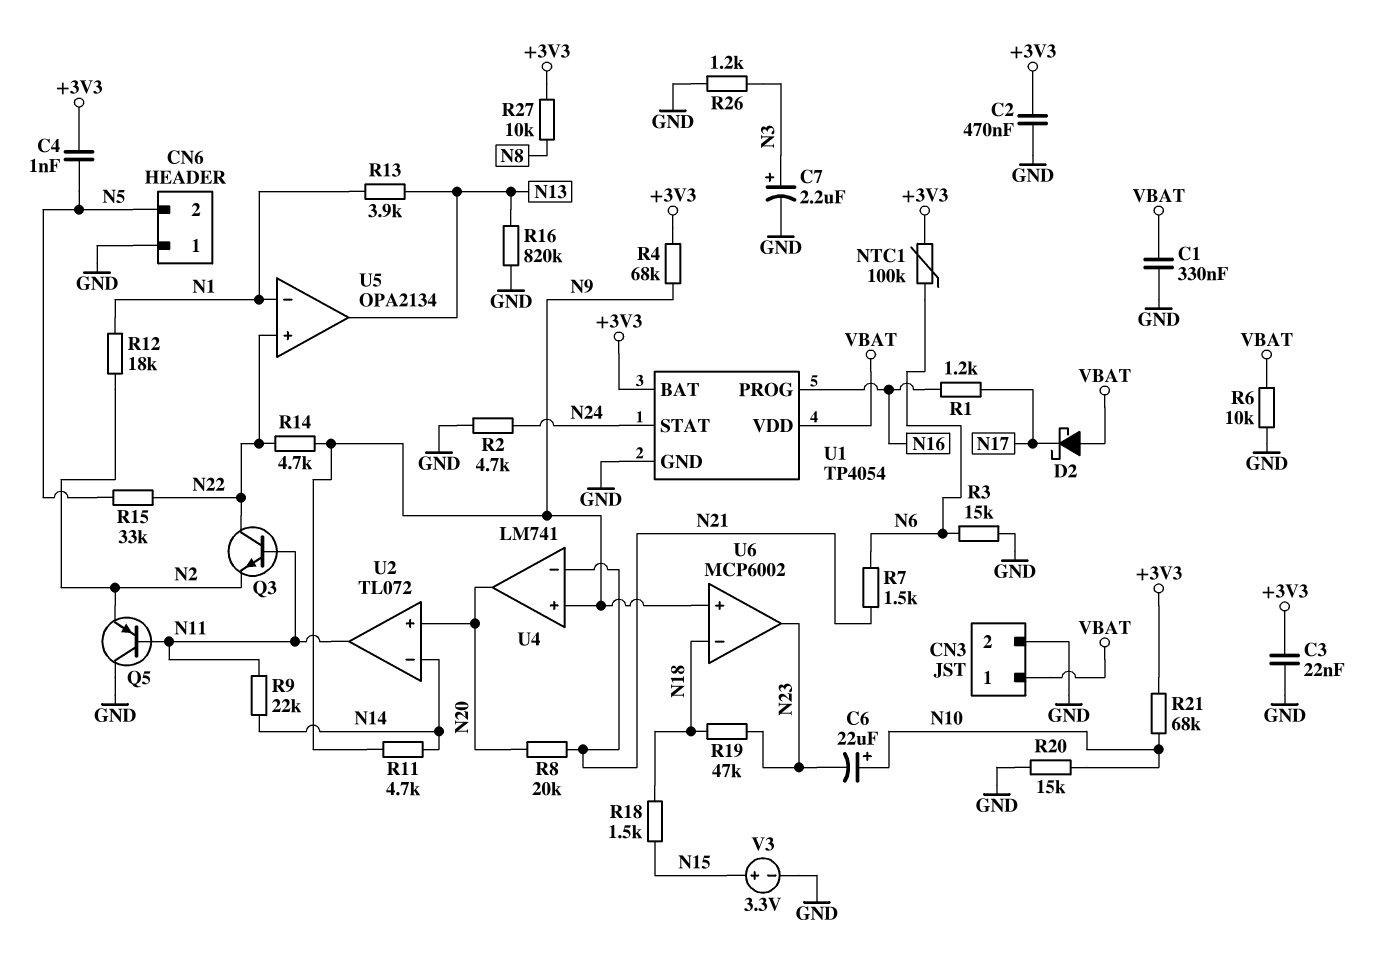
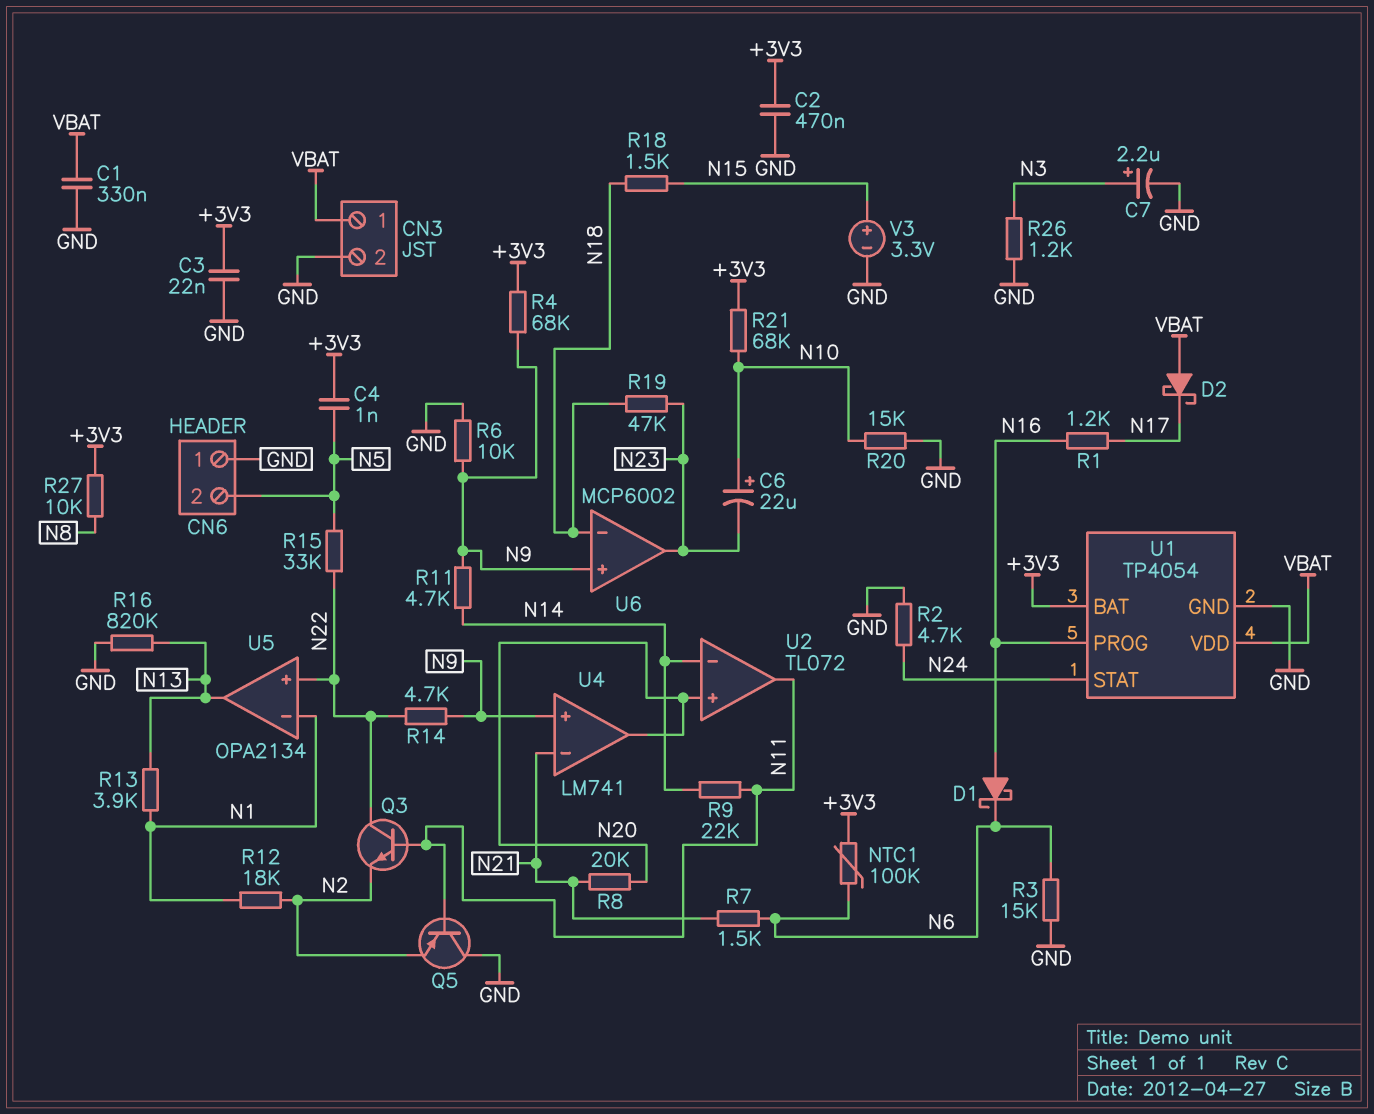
D1: none -> schottky (A N16, K N6)
R6: 10k (GND, VBAT) -> 10k (GND, N9)

